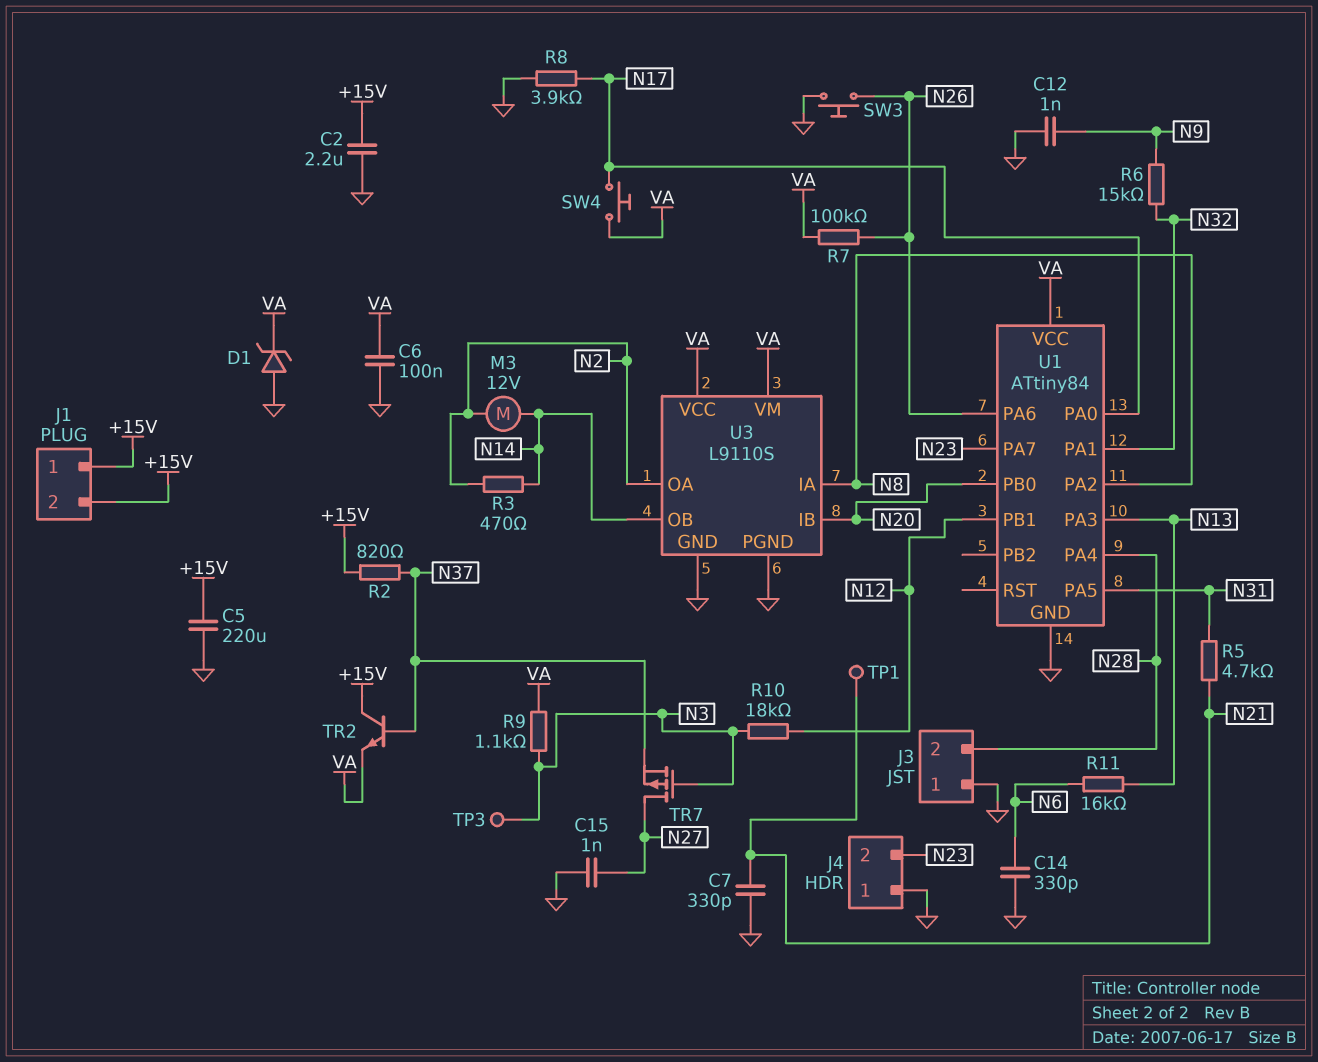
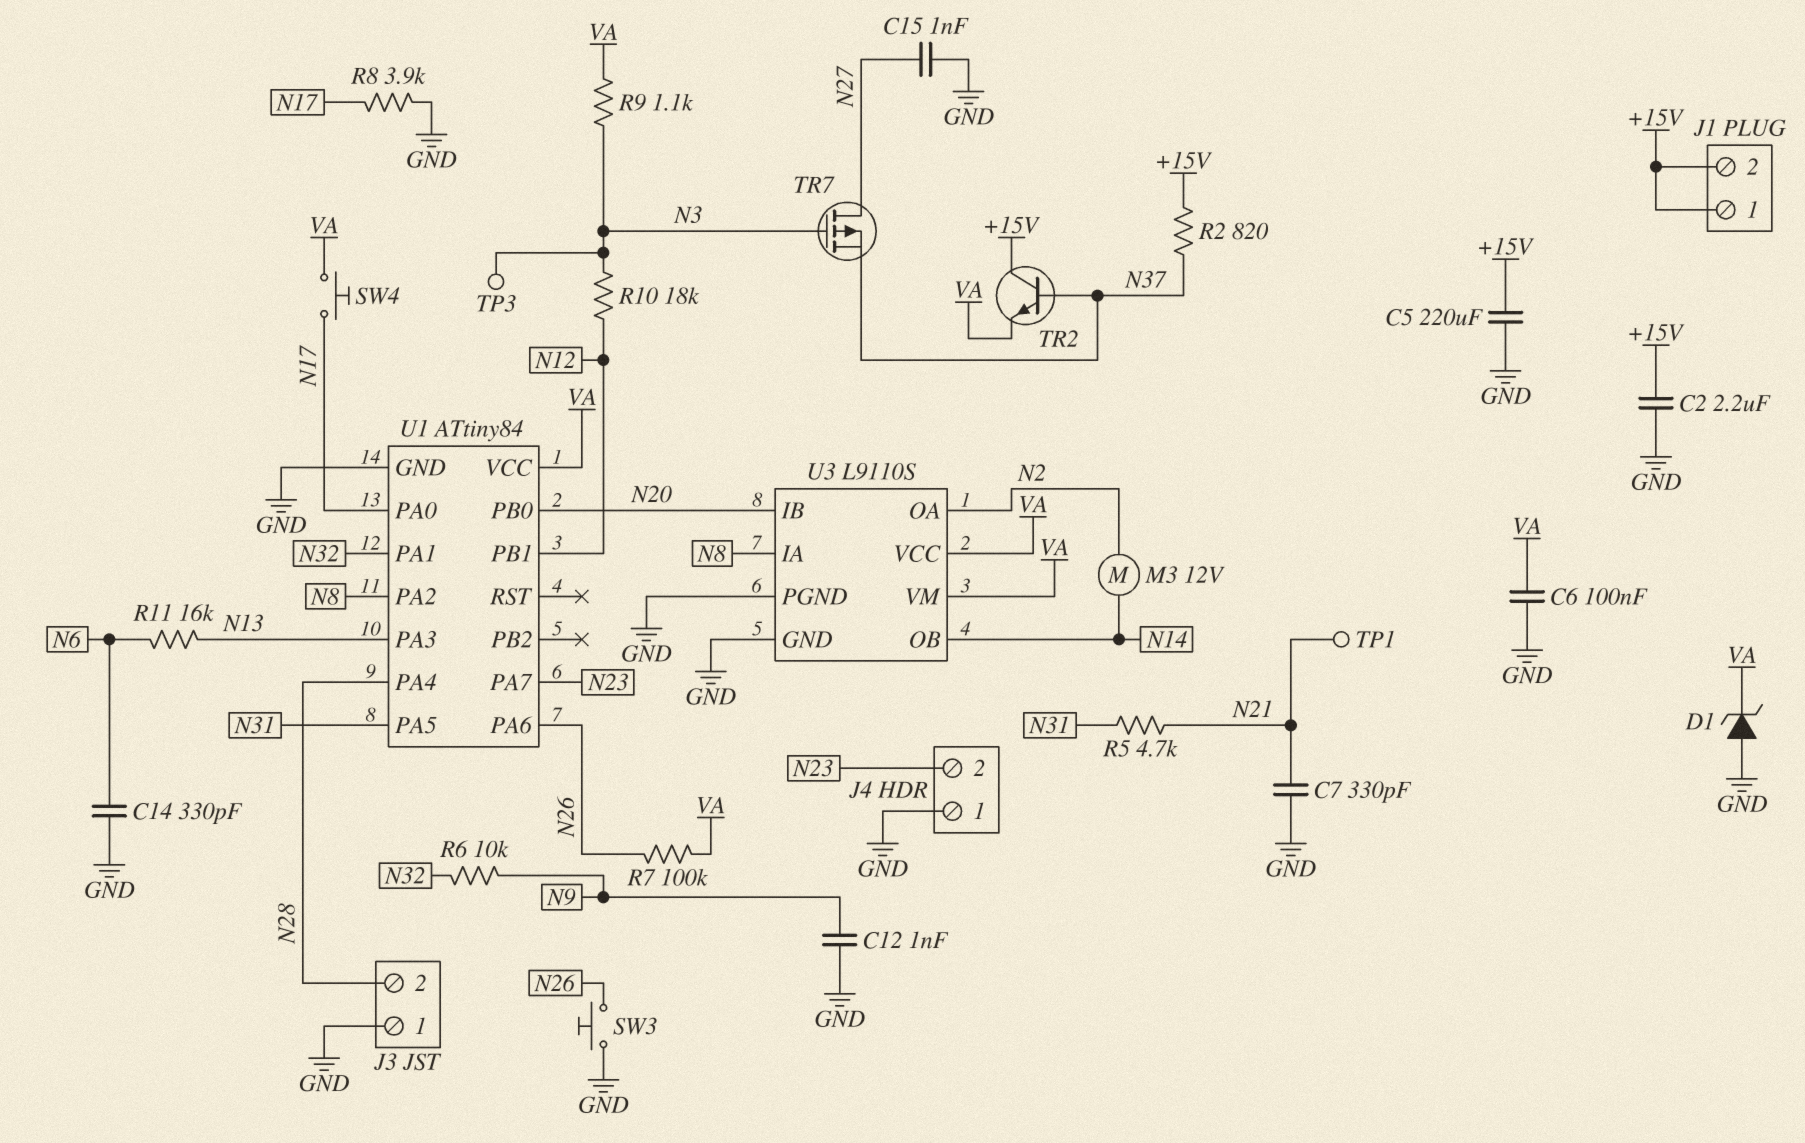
R3: 470 (N2, N14) -> none
R6: 15k (N9, N32) -> 10k (N9, N32)

